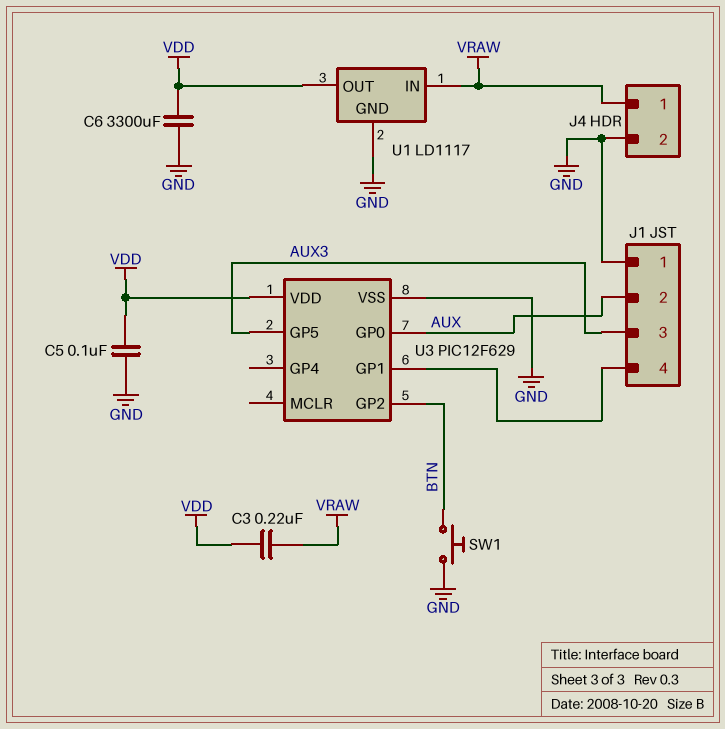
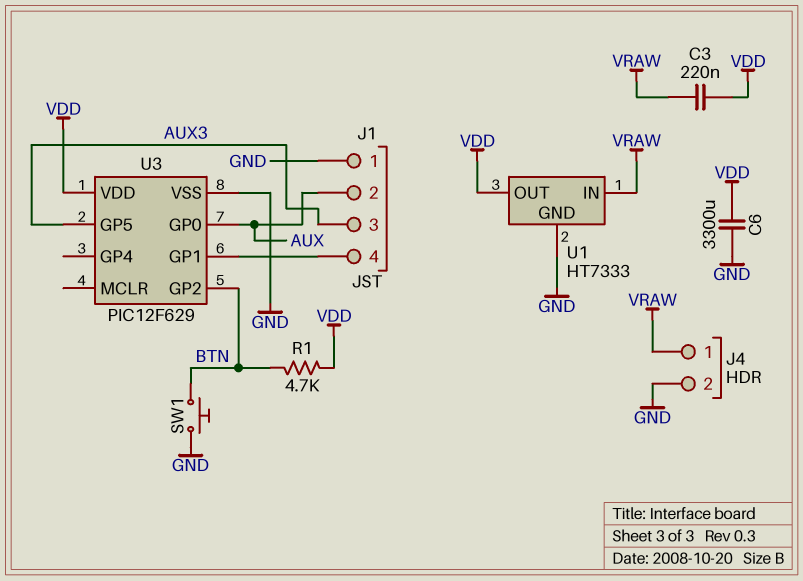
C5: 100nF (GND, VDD) -> none
R1: none -> 4.7k (BTN, VDD)
U1: LD1117 -> HT7333

